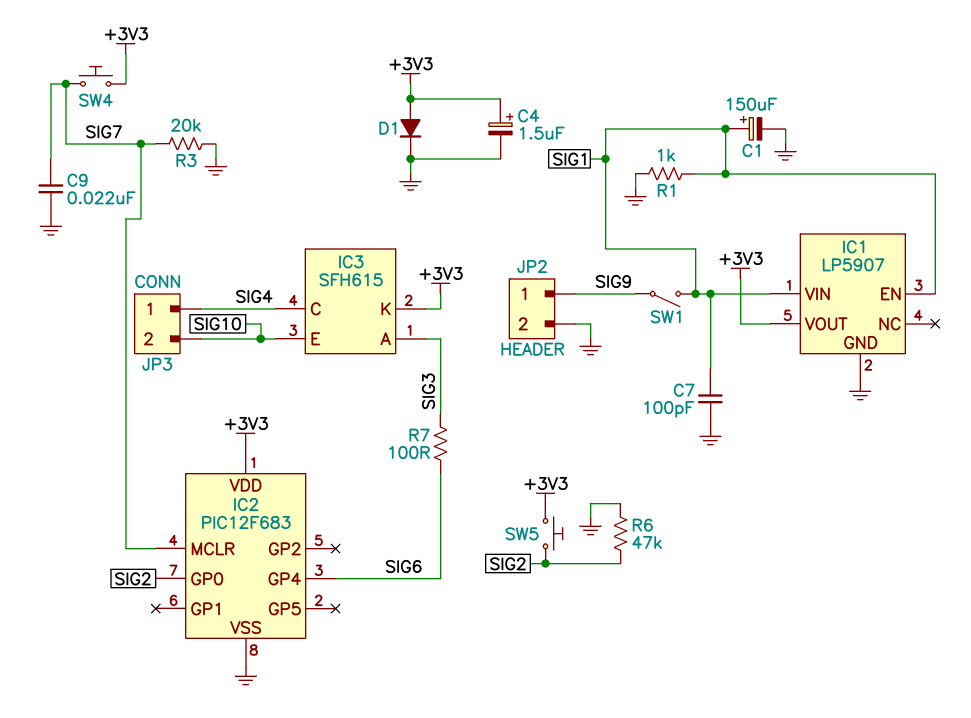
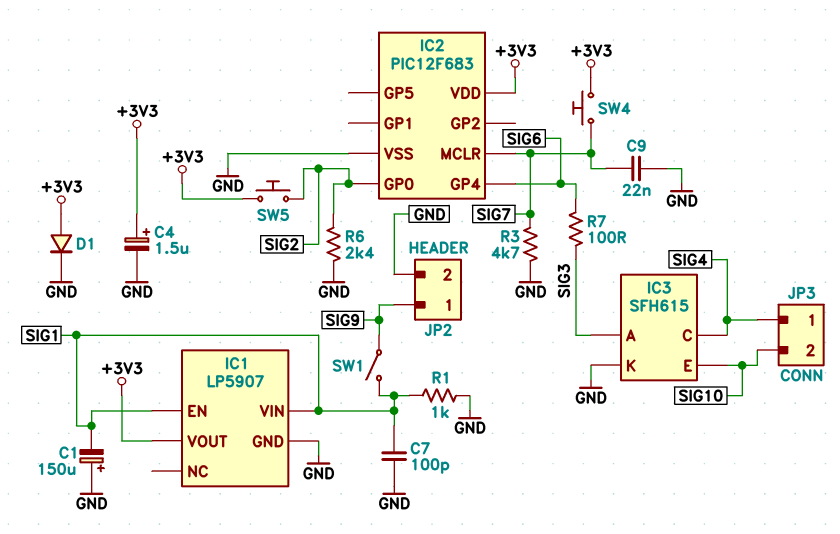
C1: 150uF (plus SIG1, minus GND) -> 150uF (plus GND, minus SIG1)
IC3 pin K: +3V3 -> GND
R3: 20k (GND, SIG7) -> 4.7k (GND, SIG7)
R6: 47k (GND, SIG2) -> 2.4k (GND, SIG2)

